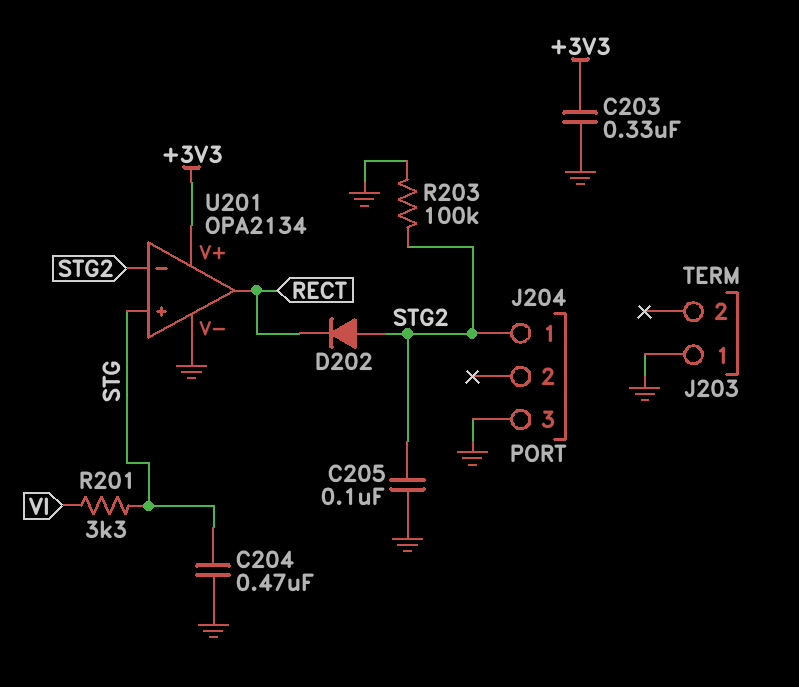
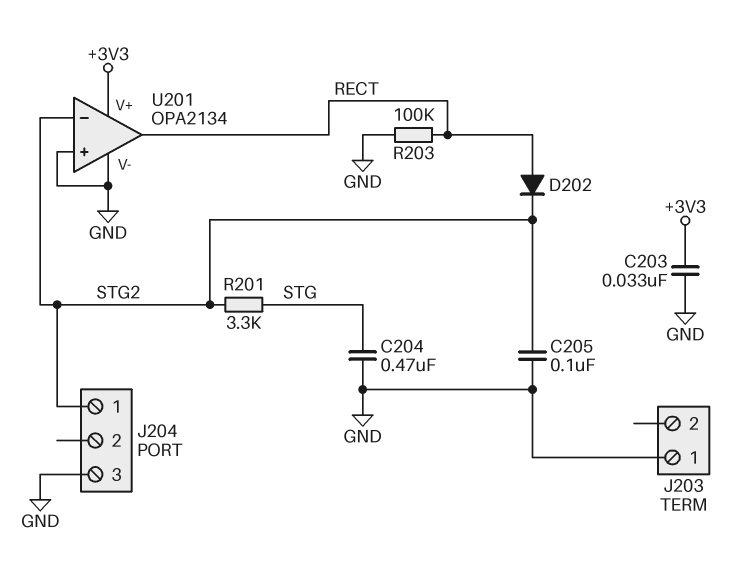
C203: 330nF (+3V3, GND) -> 33nF (+3V3, GND)
D202: diode (A STG2, K RECT) -> diode (A RECT, K STG2)
R201: 3.3k (STG, VI) -> 3.3k (STG, STG2)
R203: 100k (GND, STG2) -> 100k (GND, RECT)
U201 pin in+: STG -> GND

